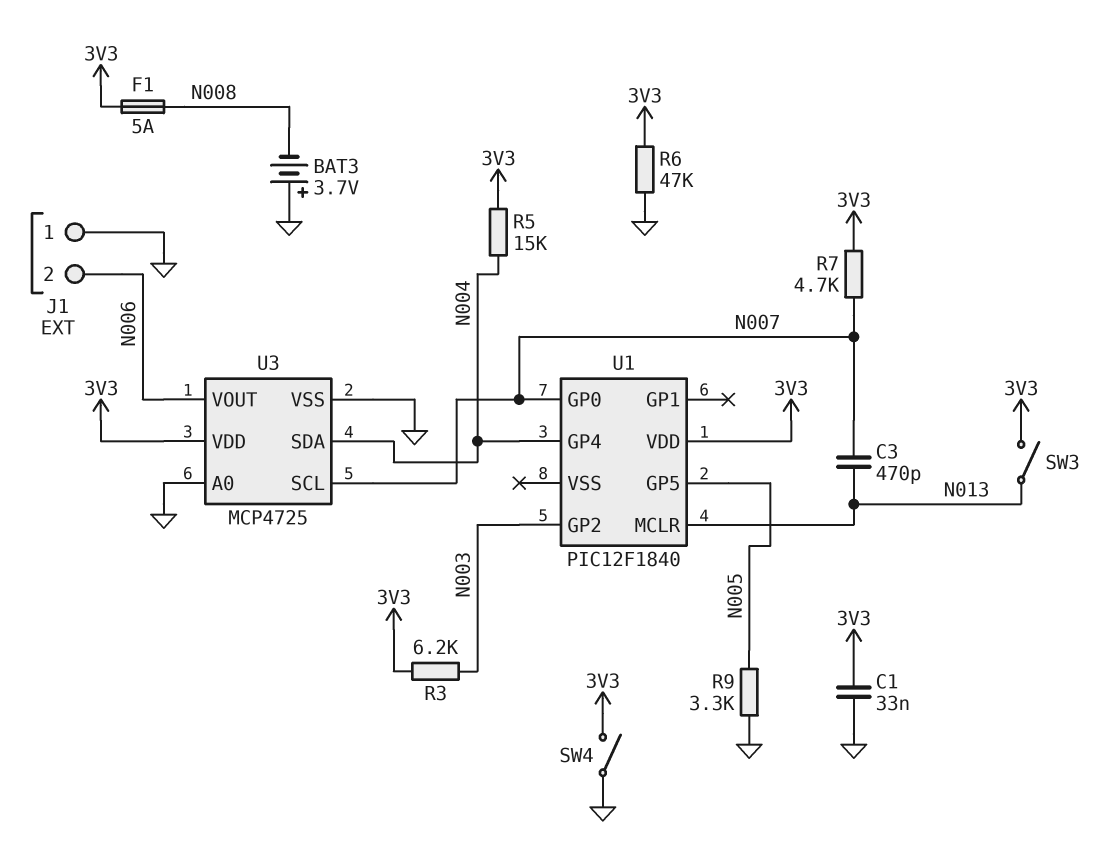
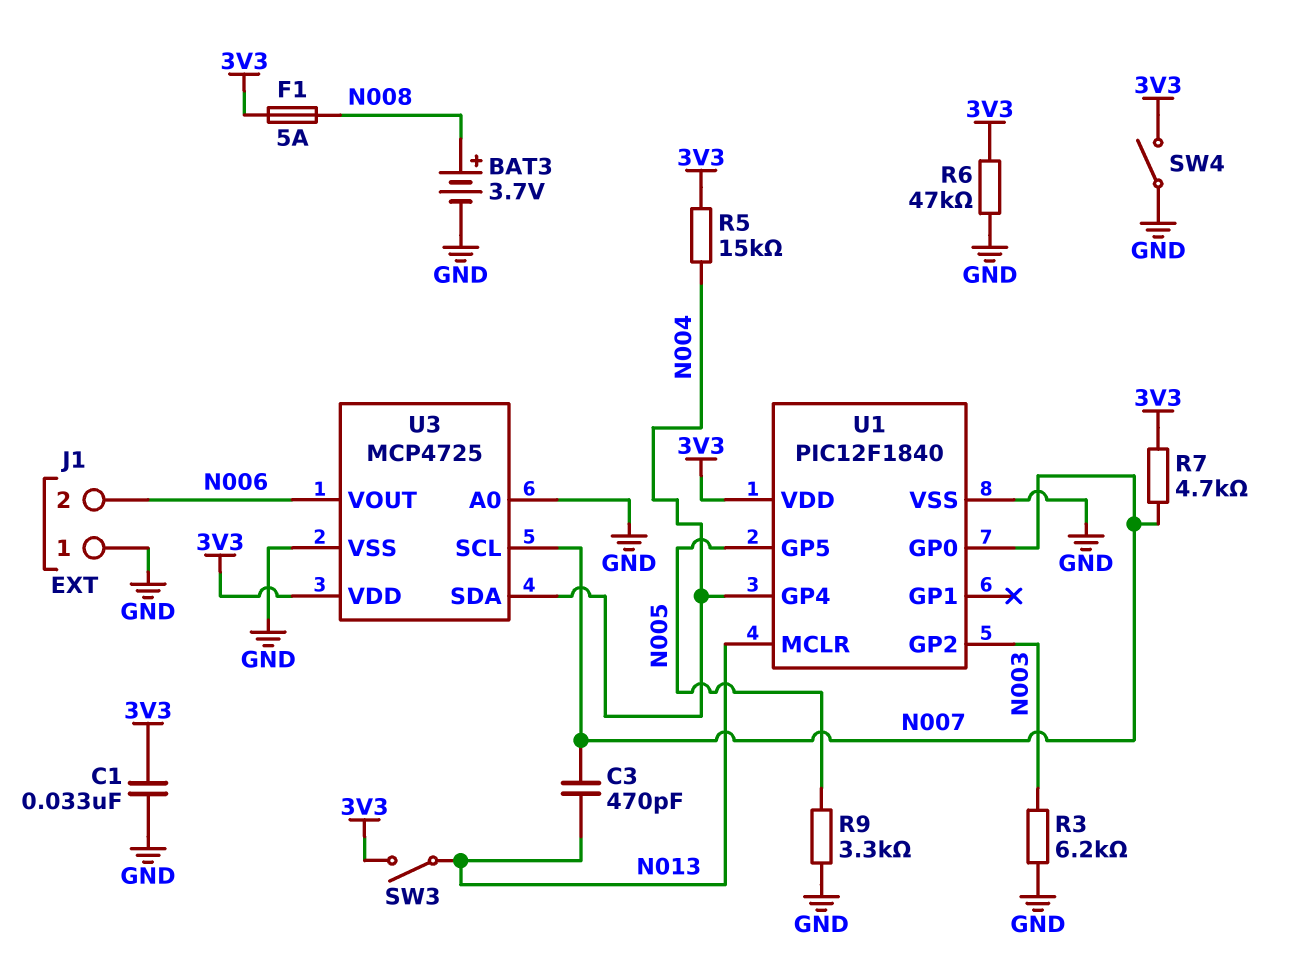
BAT3: 3.7V (plus GND, minus N008) -> 3.7V (plus N008, minus GND)
R3: 6.2k (3V3, N003) -> 6.2k (GND, N003)
U1 pin VSS: none -> GND

